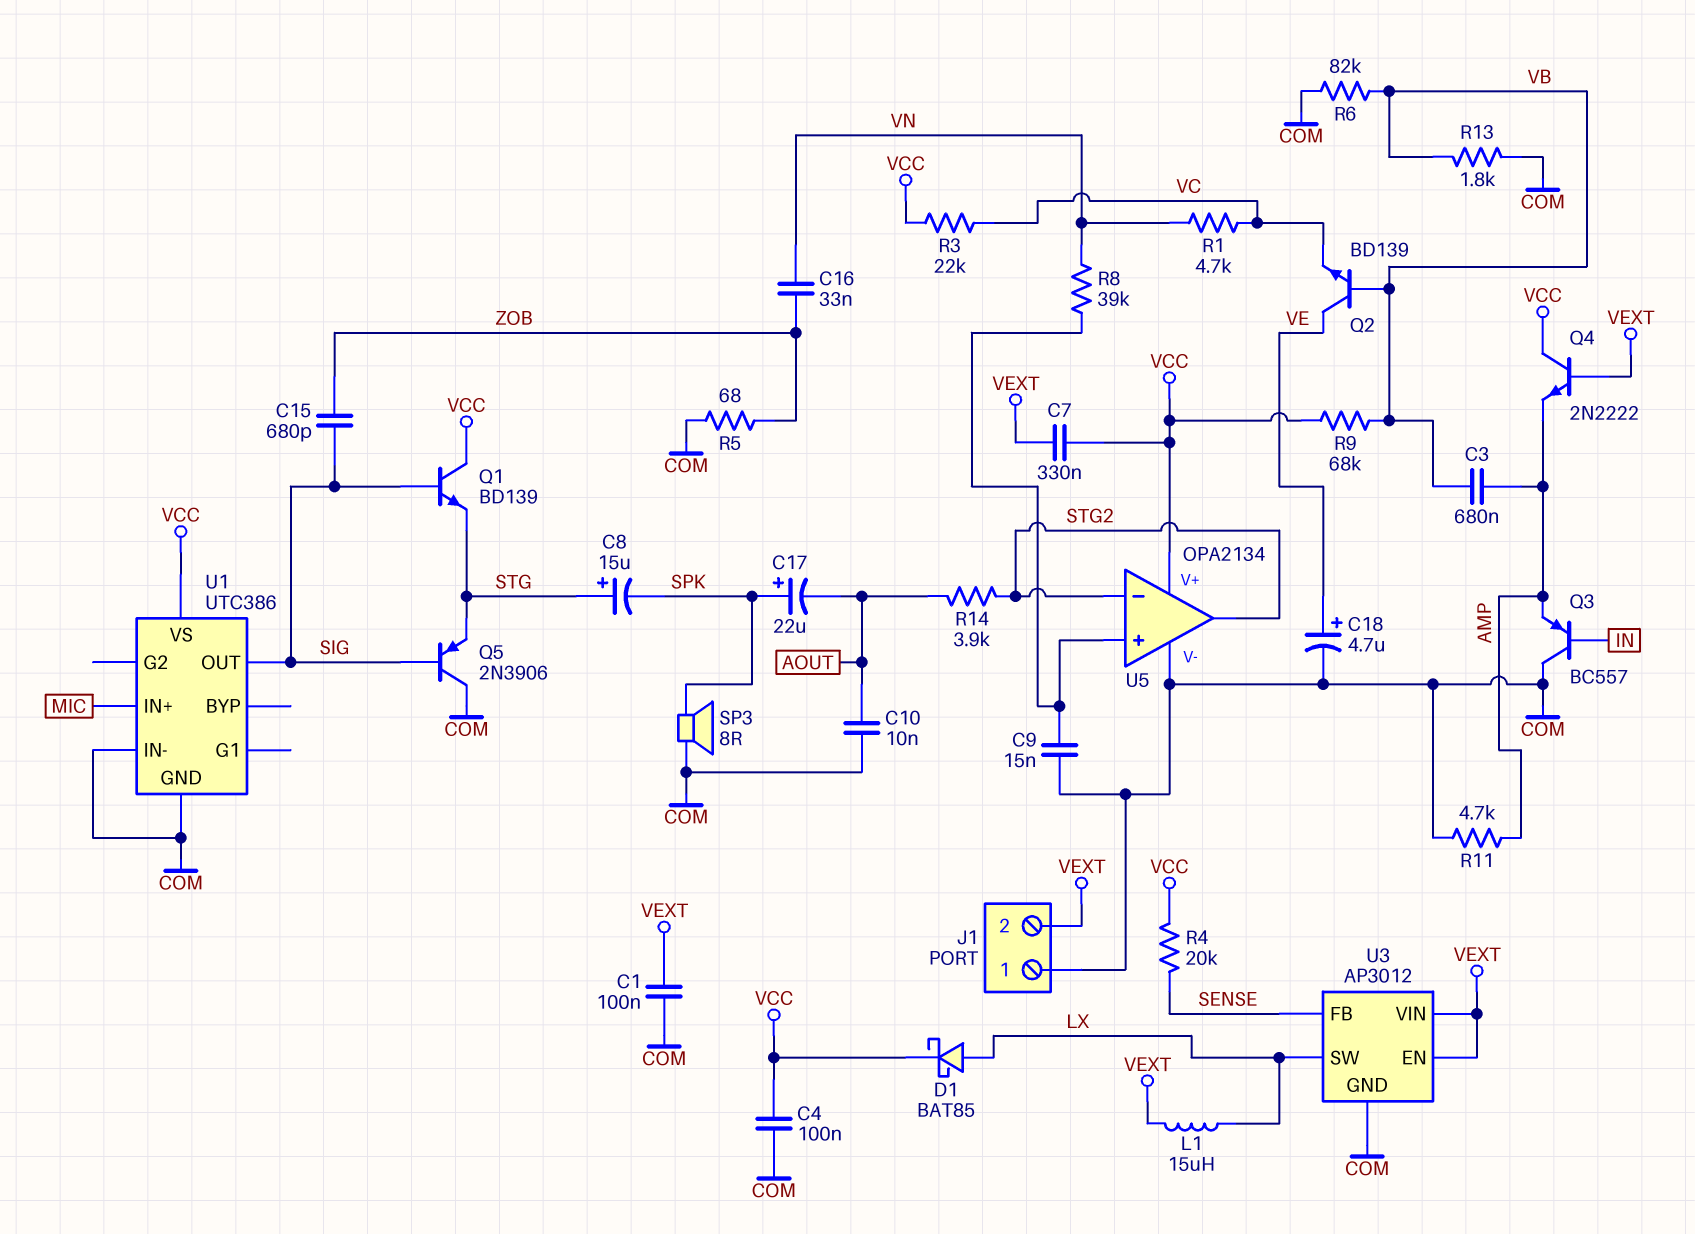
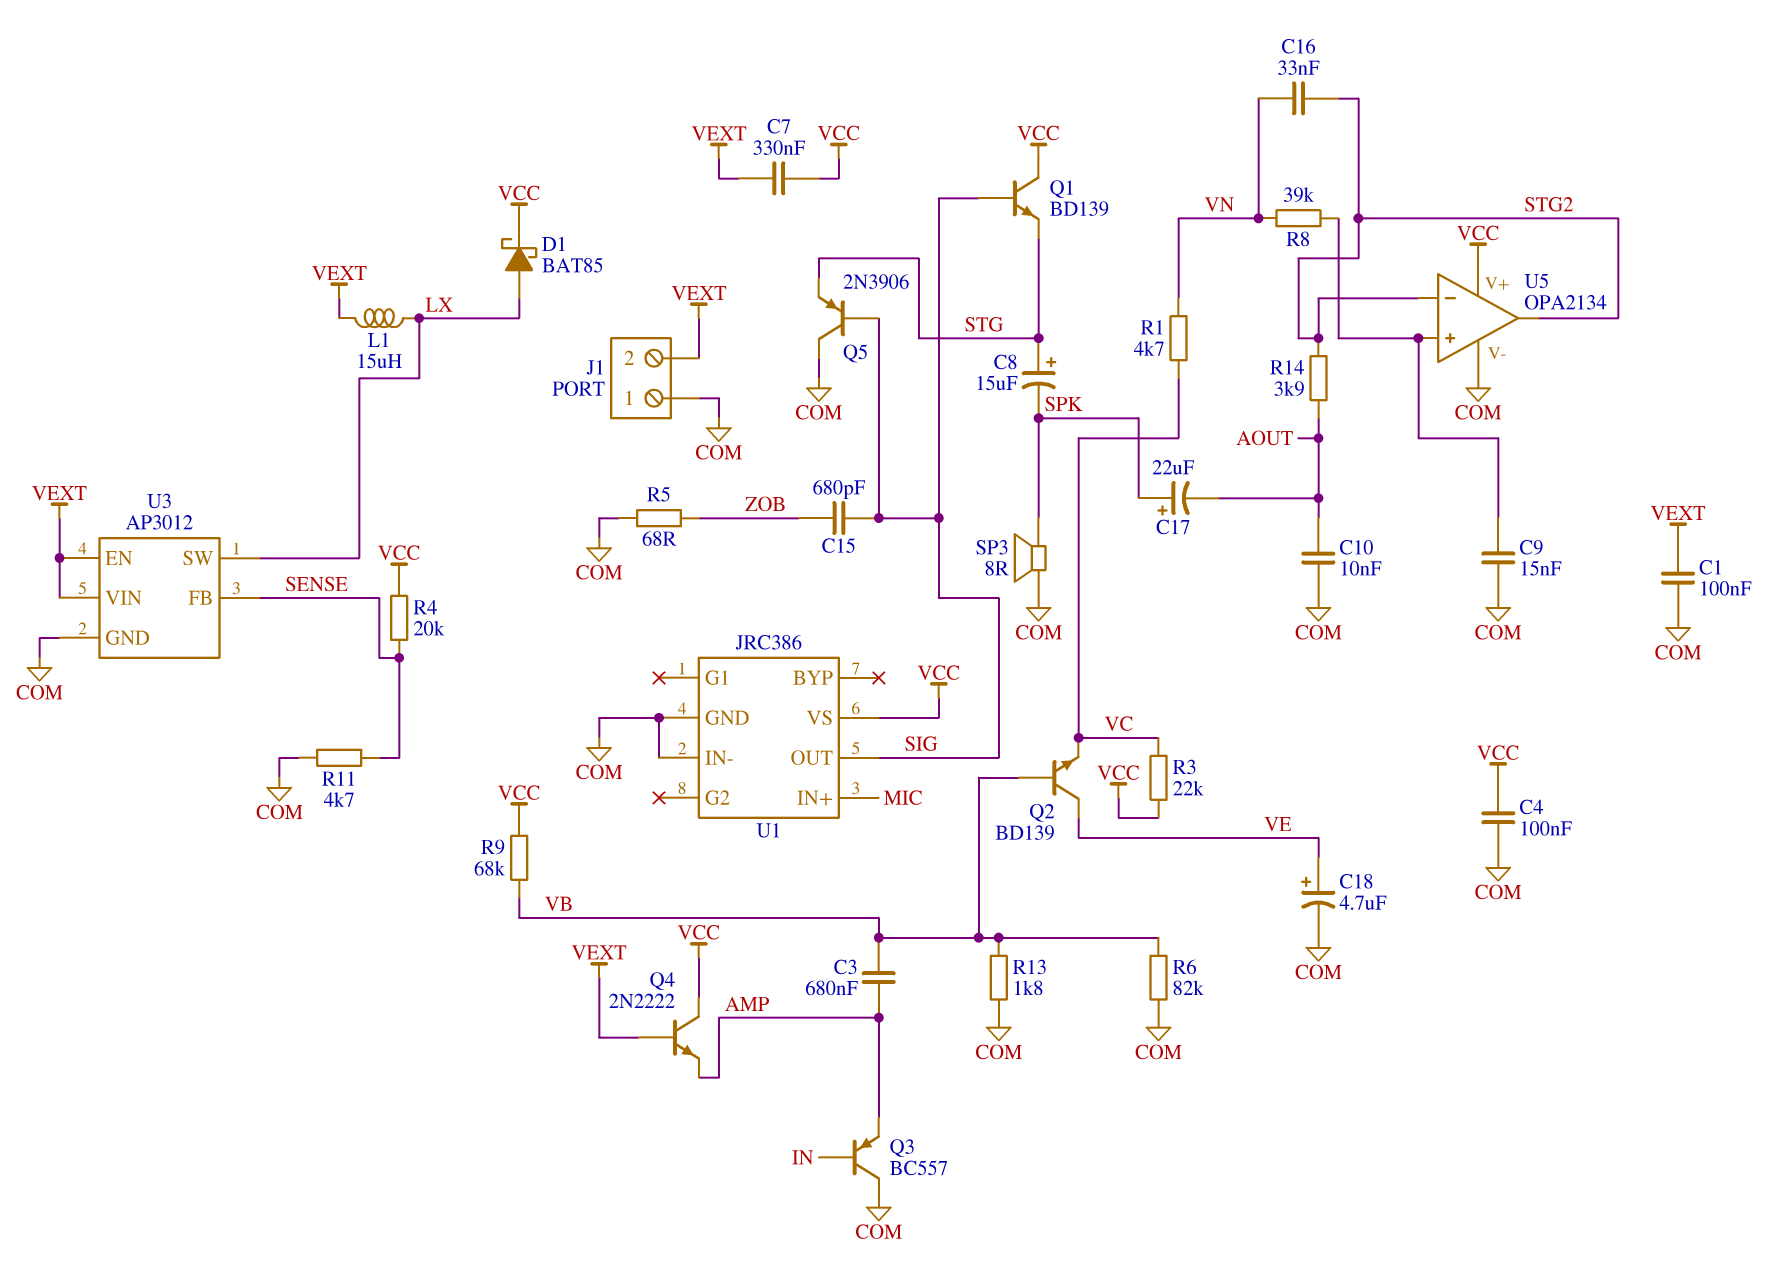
C16: 33nF (VN, ZOB) -> 33nF (STG2, VN)
R11: 4.7k (AMP, COM) -> 4.7k (COM, SENSE)
U1: UTC386 -> JRC386

